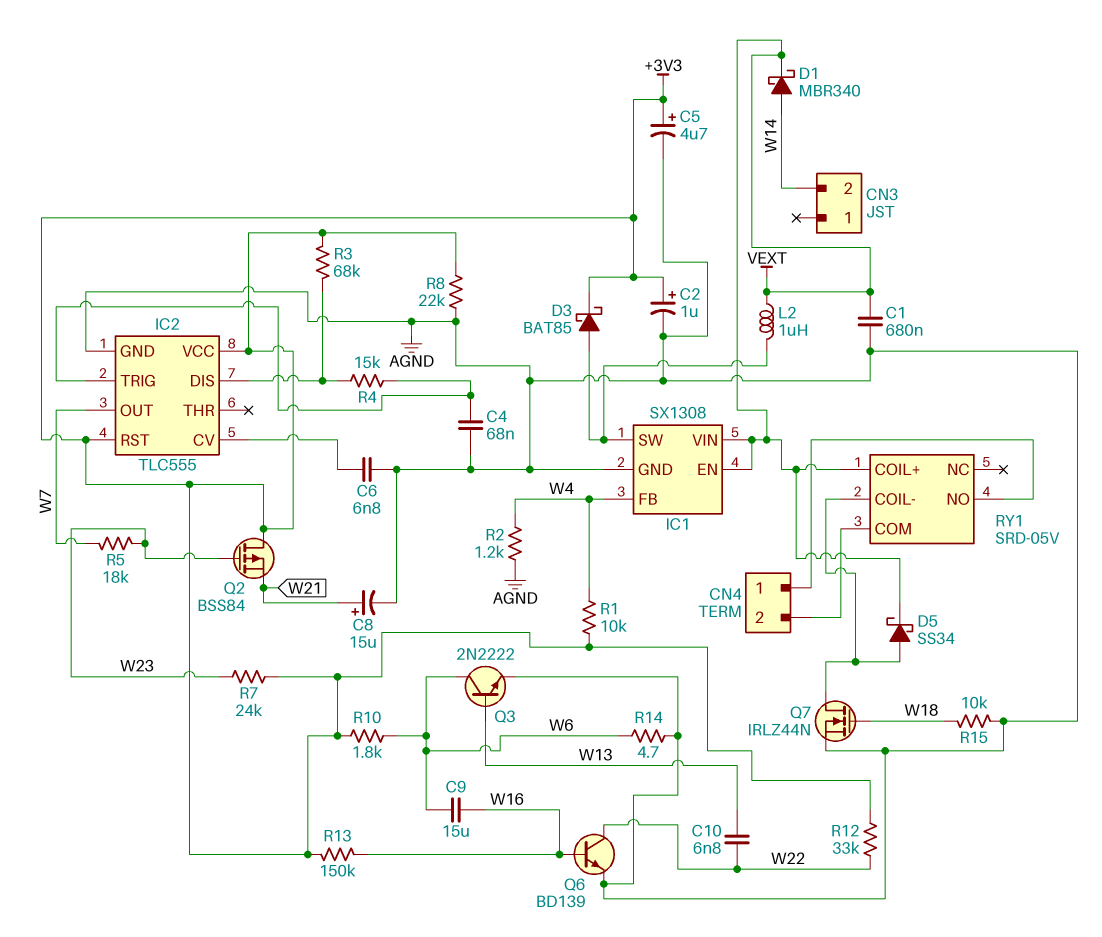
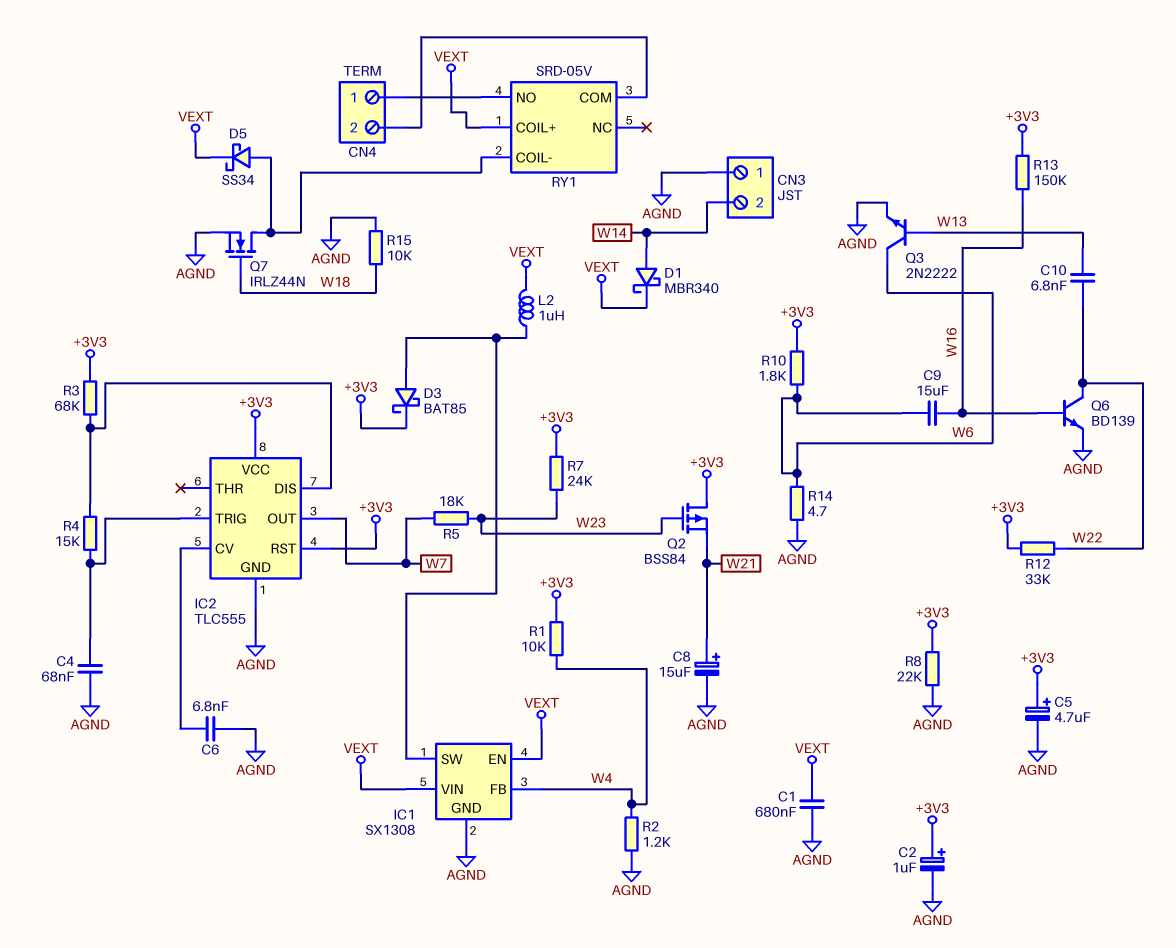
CN3 pin 1: none -> AGND

